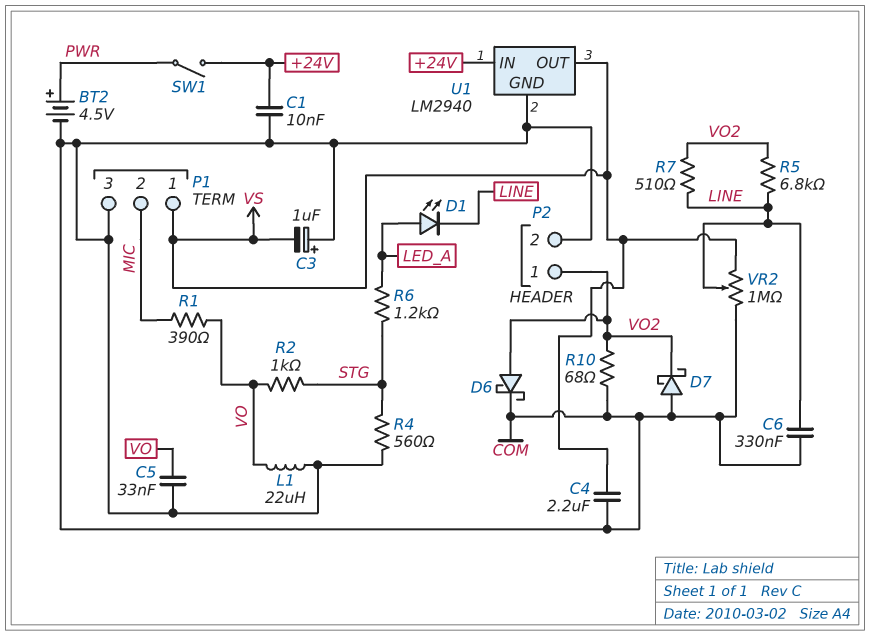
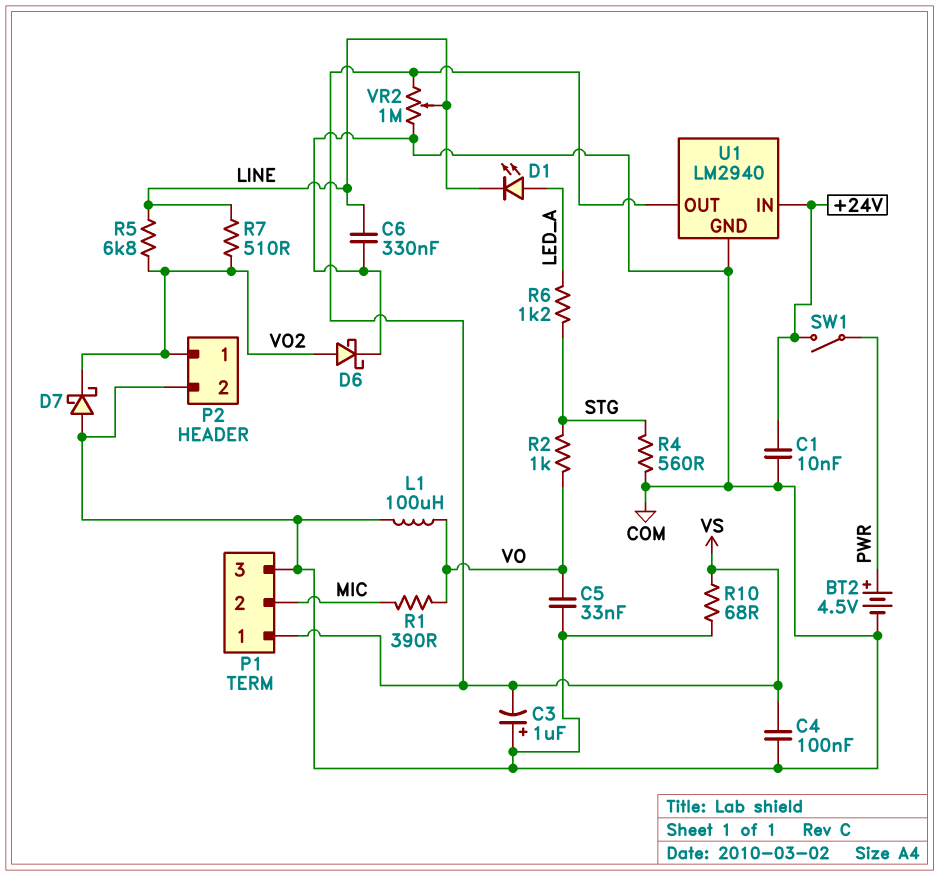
C4: 2.2uF (COM, VS) -> 100nF (COM, VS)
L1: 22uH (COM, VO) -> 100uH (COM, VO)
R10: 68 (COM, VO2) -> 68 (COM, VS)

